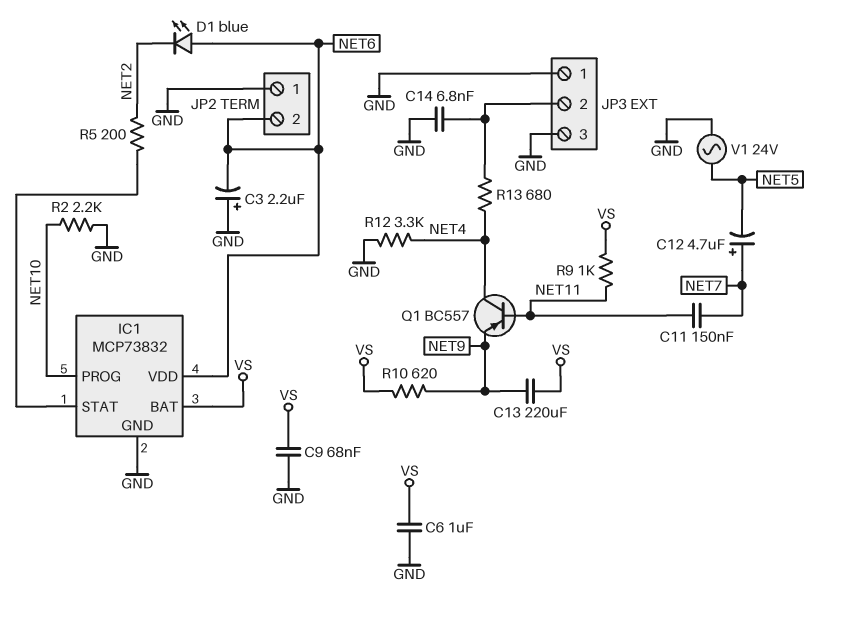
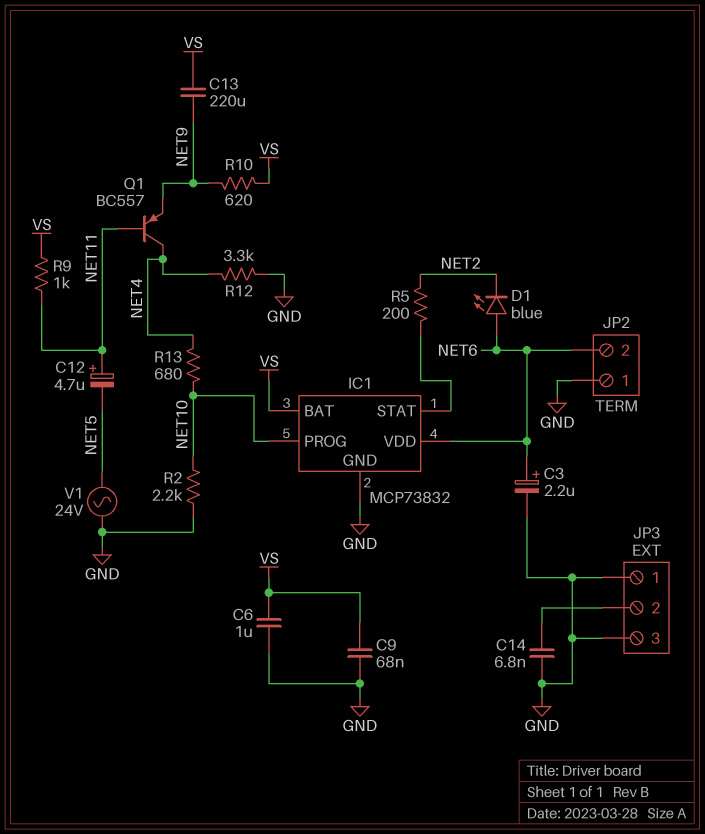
C3: 2.2uF (plus GND, minus NET6) -> 2.2uF (plus NET6, minus GND)
C11: 150nF (NET7, NET11) -> none
C12: 4.7uF (plus NET7, minus NET5) -> 4.7uF (plus NET11, minus NET5)
R13: 680 (JP3/2, NET4) -> 680 (NET4, NET10)

